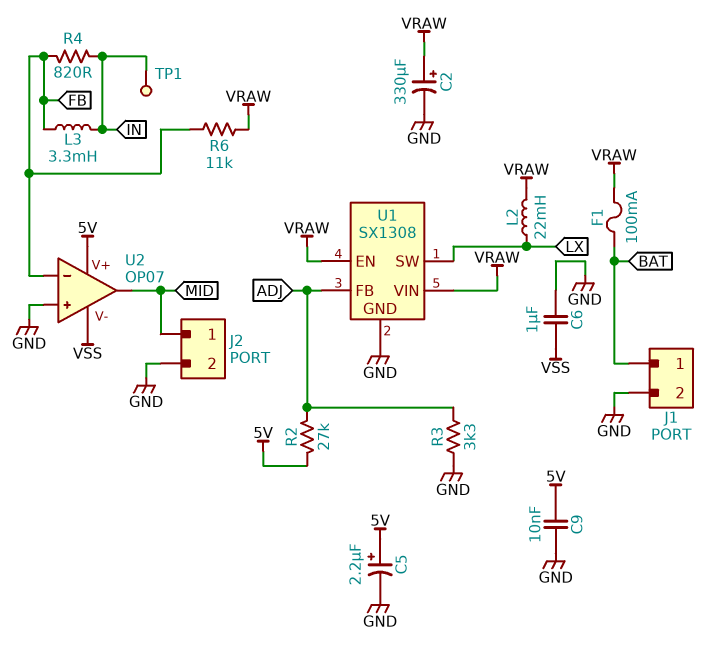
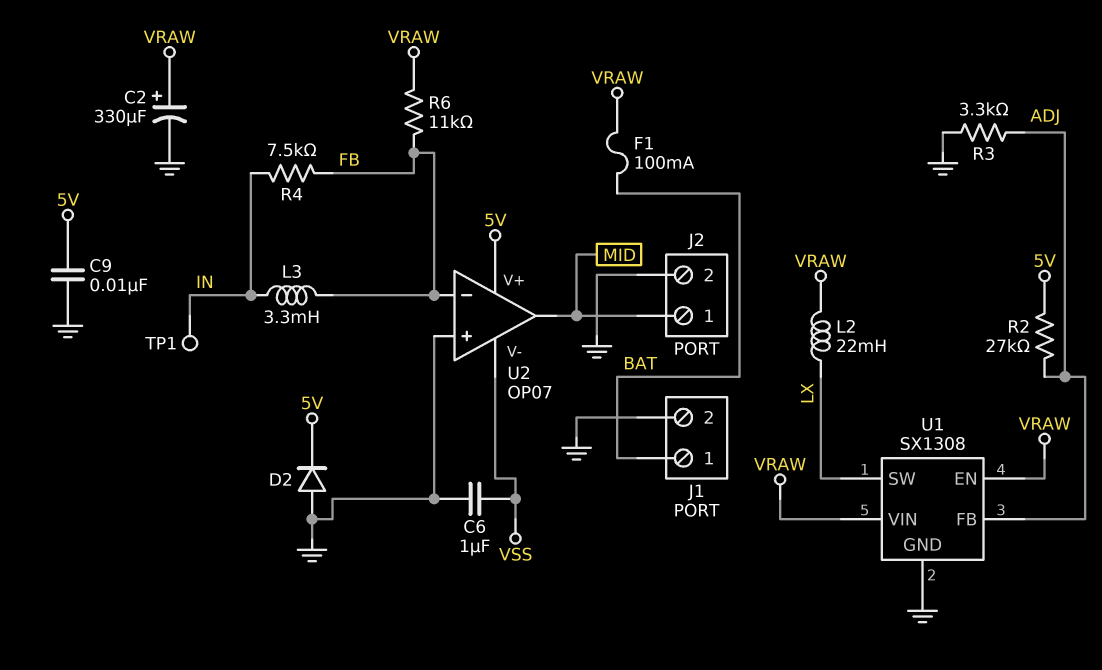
C5: 2.2uF (plus 5V, minus GND) -> none
D2: none -> diode (A GND, K 5V)
R4: 820 (FB, IN) -> 7.5k (FB, IN)

